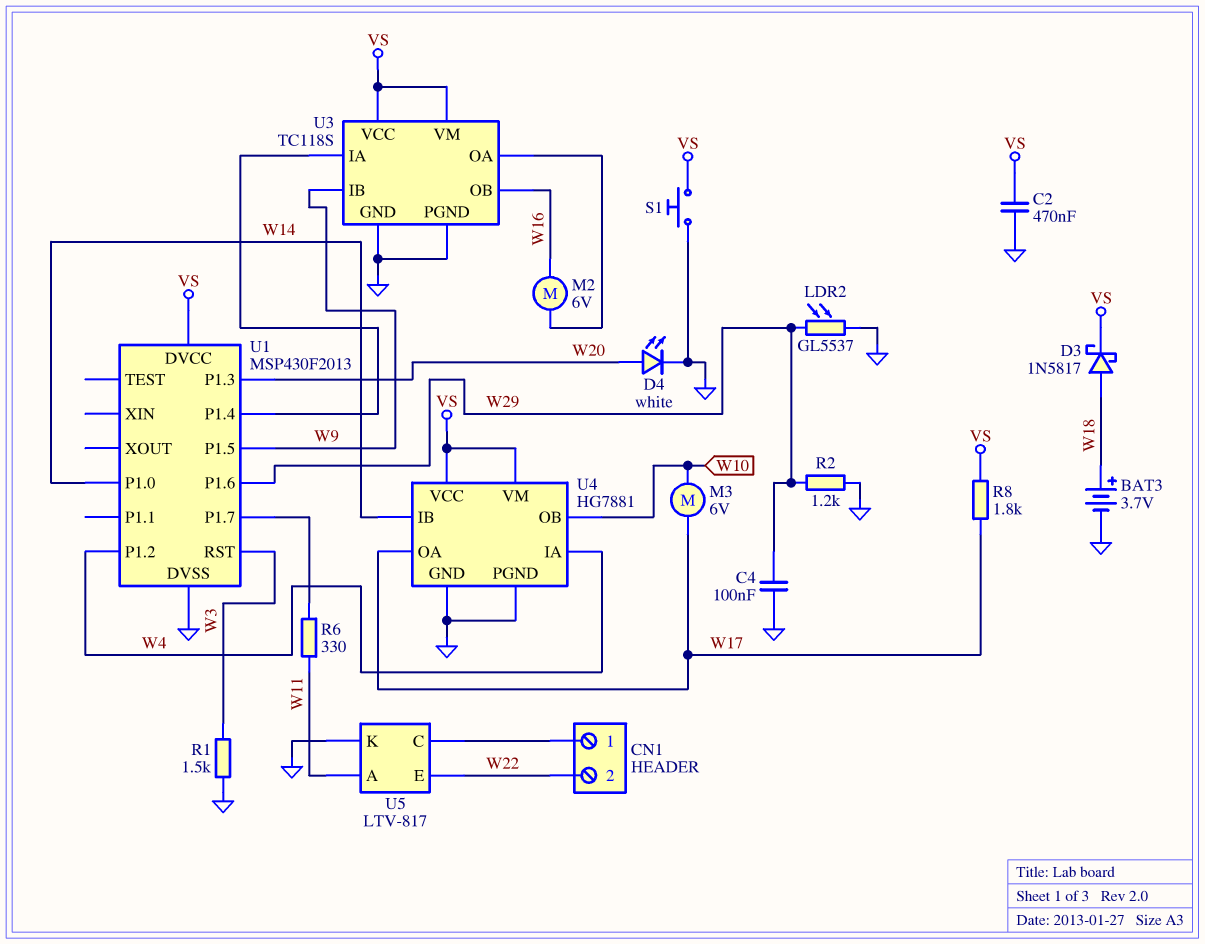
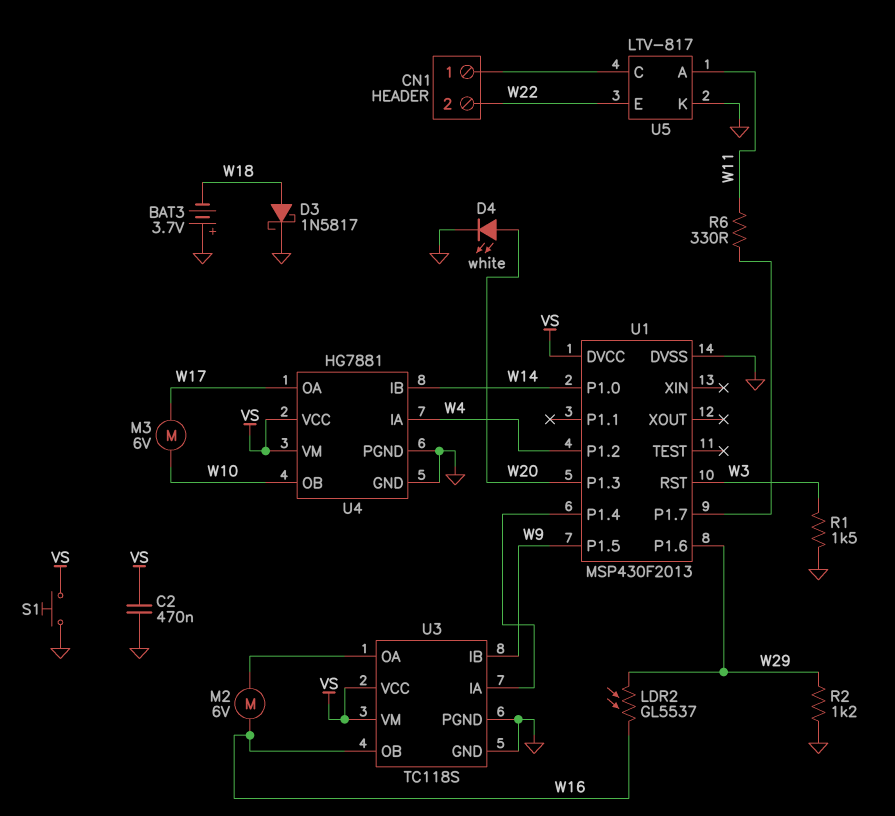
BAT3: 3.7V (plus W18, minus GND) -> 3.7V (plus GND, minus W18)
C4: 100nF (GND, W29) -> none
D3: schottky 1N5817 (A W18, K VS) -> schottky 1N5817 (A W18, K GND)
LDR2: GL5537 (GND, W29) -> GL5537 (W16, W29)
R8: 1.8k (VS, W17) -> none

